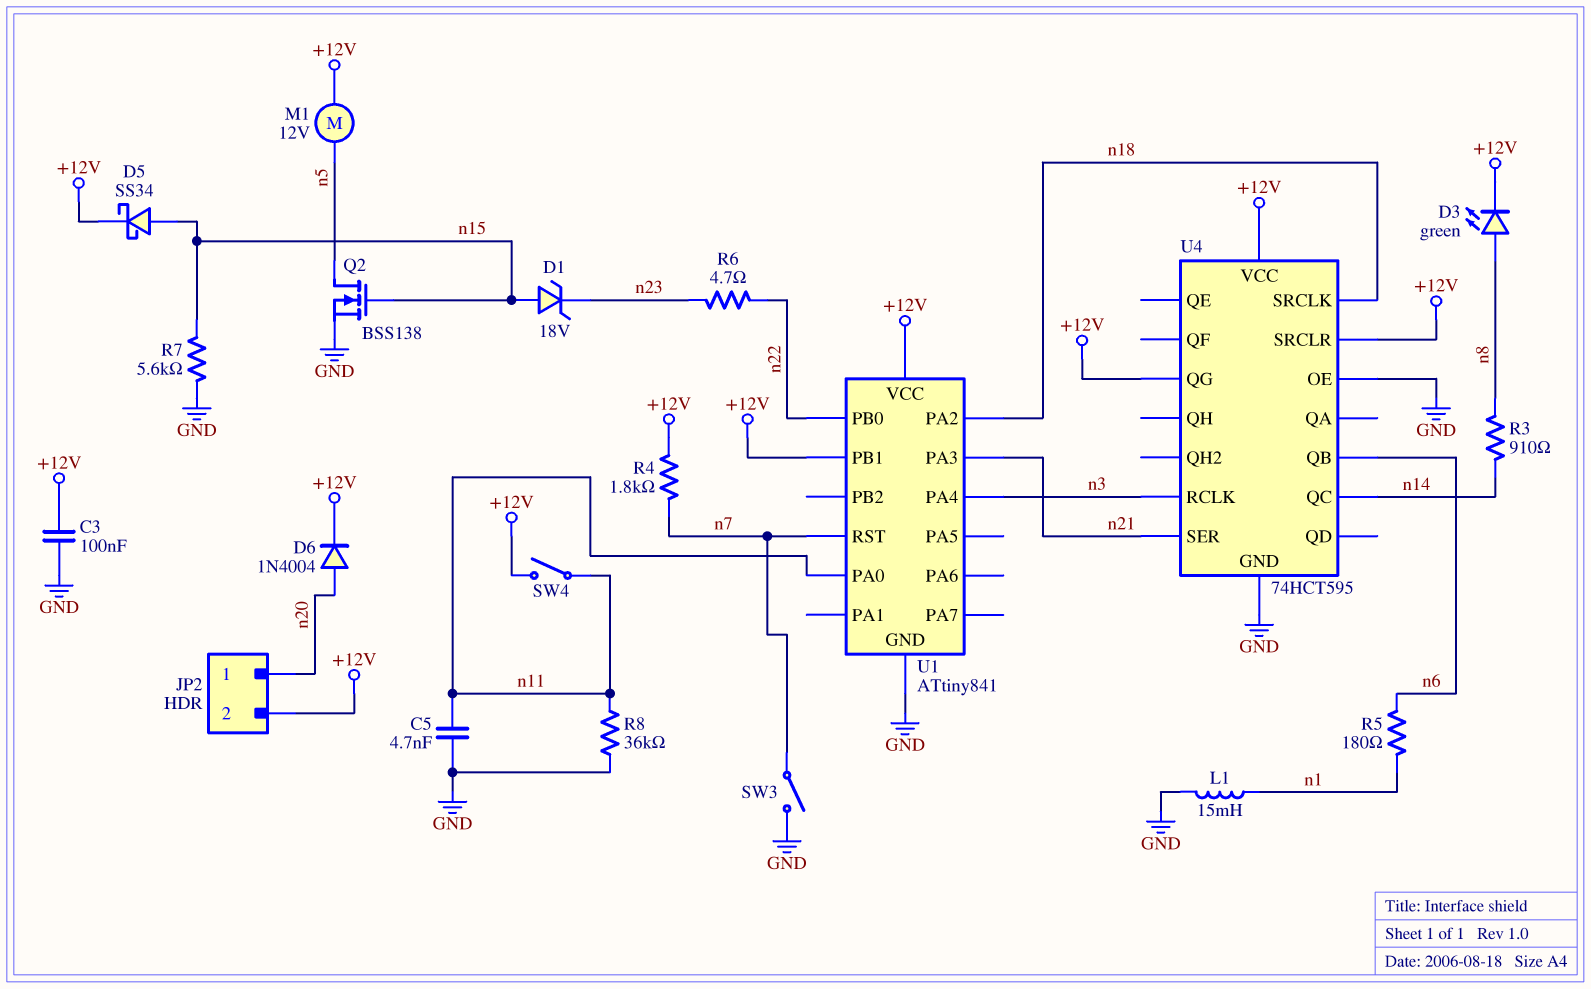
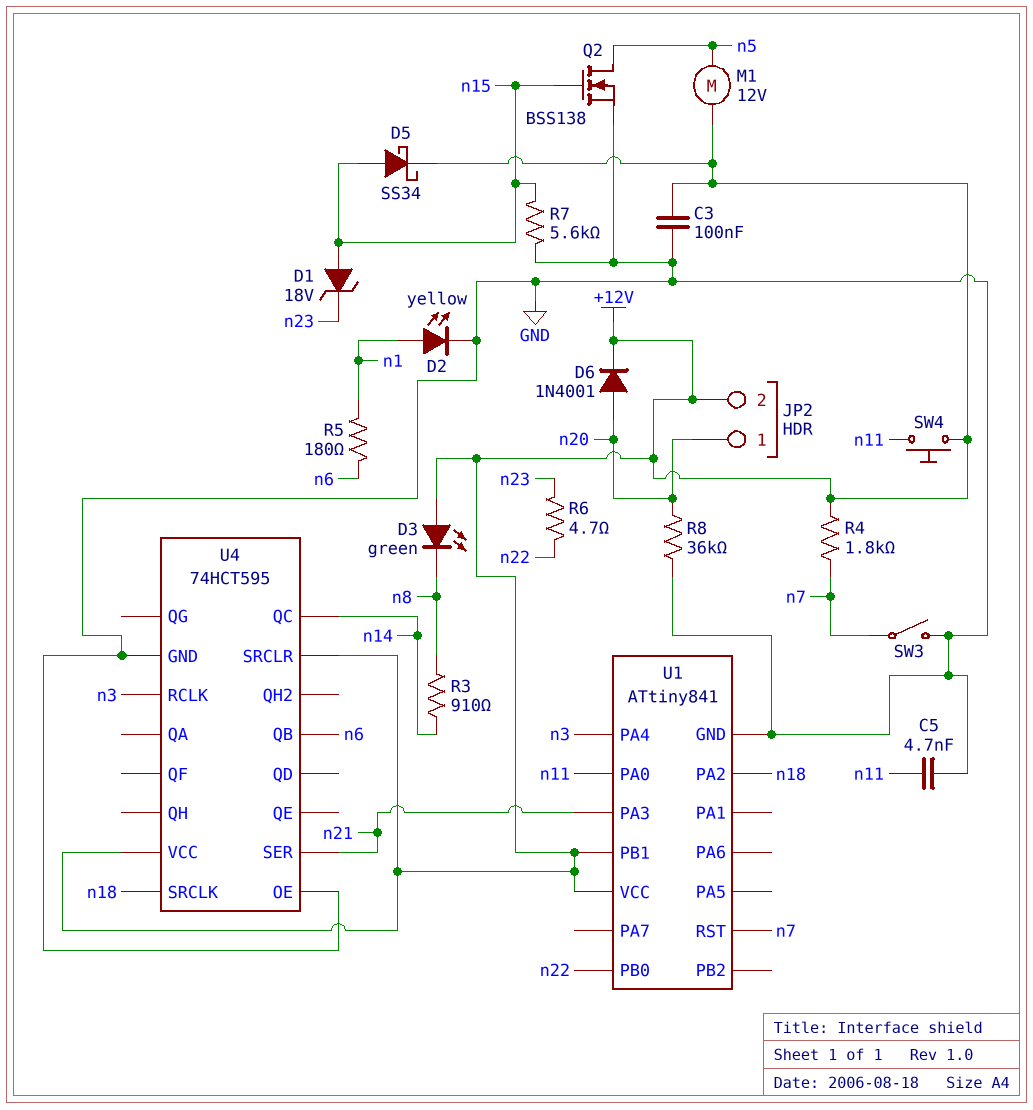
D2: none -> LED yellow (A n1, K GND)
D3: LED green (A n8, K +12V) -> LED green (A +12V, K n8)
D6: diode 1N4004 (A n20, K +12V) -> diode 1N4001 (A n20, K +12V)
L1: 15mH (GND, n1) -> none
R8: 36k (GND, n11) -> 36k (GND, n20)
SW4: switch (+12V, n11) -> button (+12V, n11)
U4 pin QG: +12V -> none

